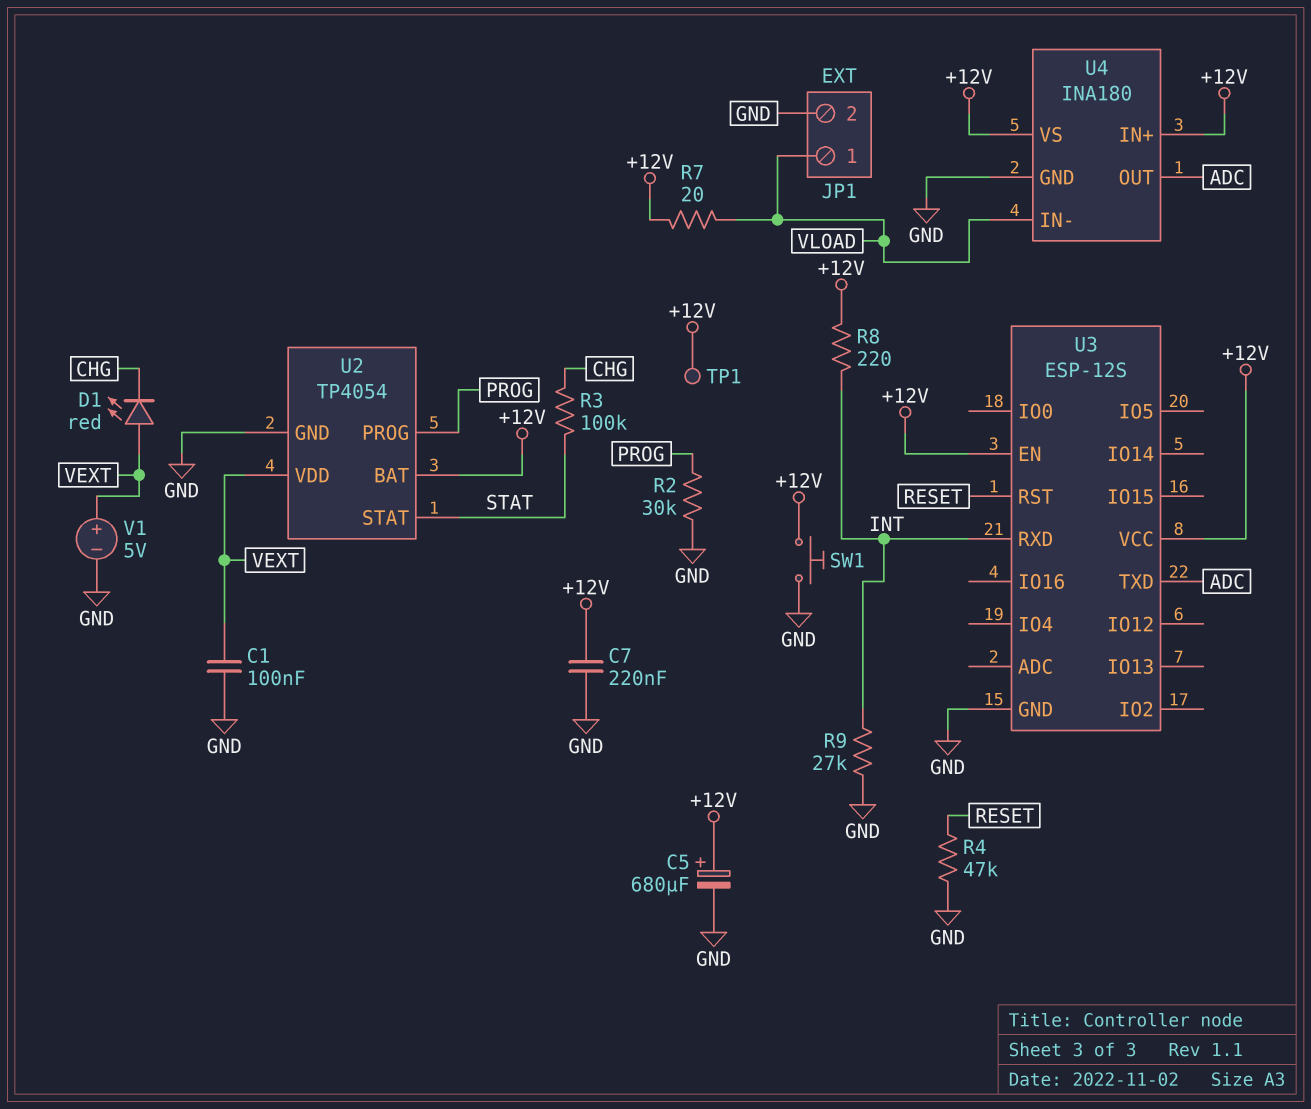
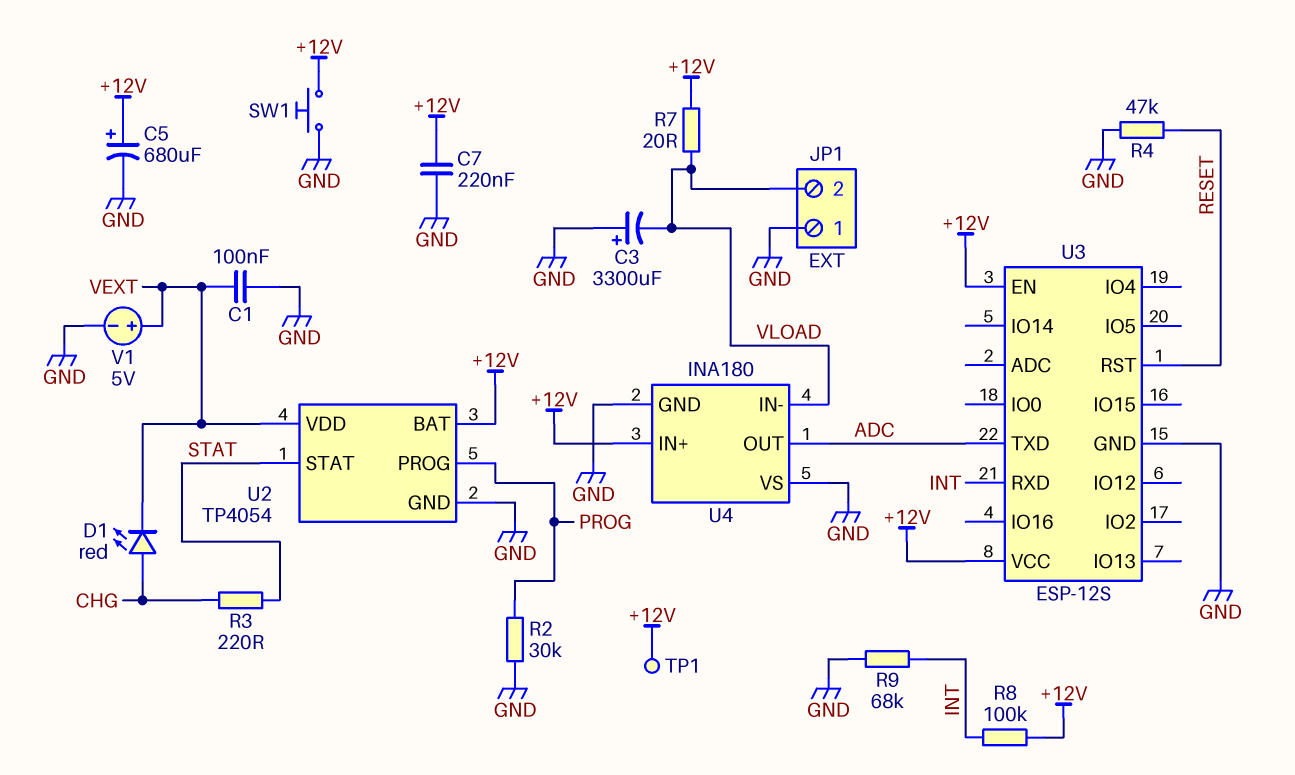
C3: none -> 3300uF (plus GND, minus VLOAD)
D1: LED red (A VEXT, K CHG) -> LED red (A CHG, K VEXT)
JP1 pin 1: VLOAD -> GND
JP1 pin 2: GND -> VLOAD
R3: 100k (CHG, STAT) -> 220 (CHG, STAT)
R8: 220 (+12V, INT) -> 100k (+12V, INT)
R9: 27k (GND, INT) -> 68k (GND, INT)
U4 pin VS: +12V -> GND

